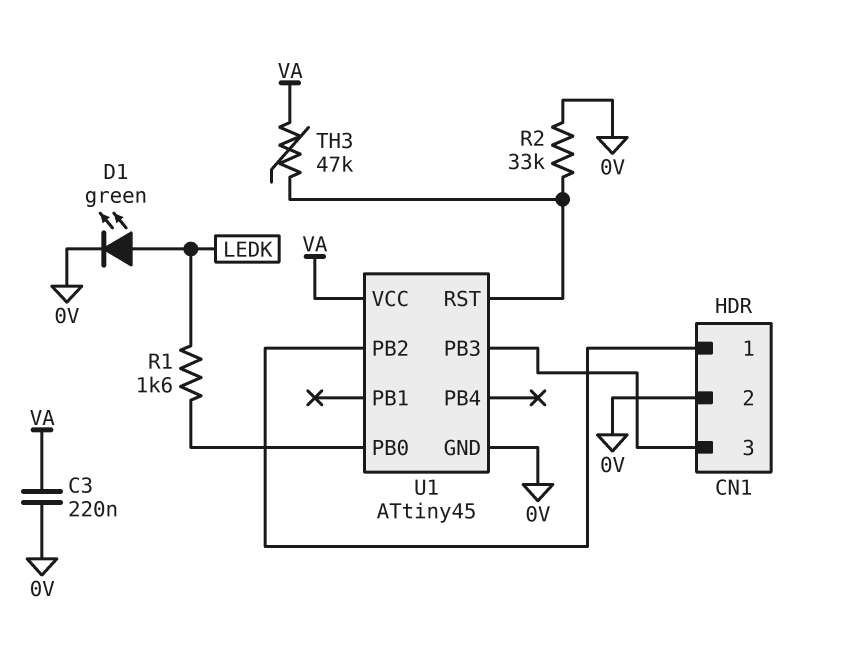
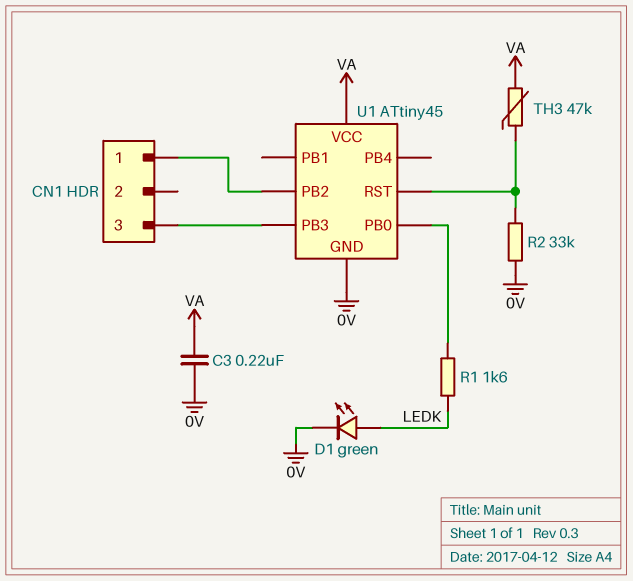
CN1 pin 2: 0V -> none

